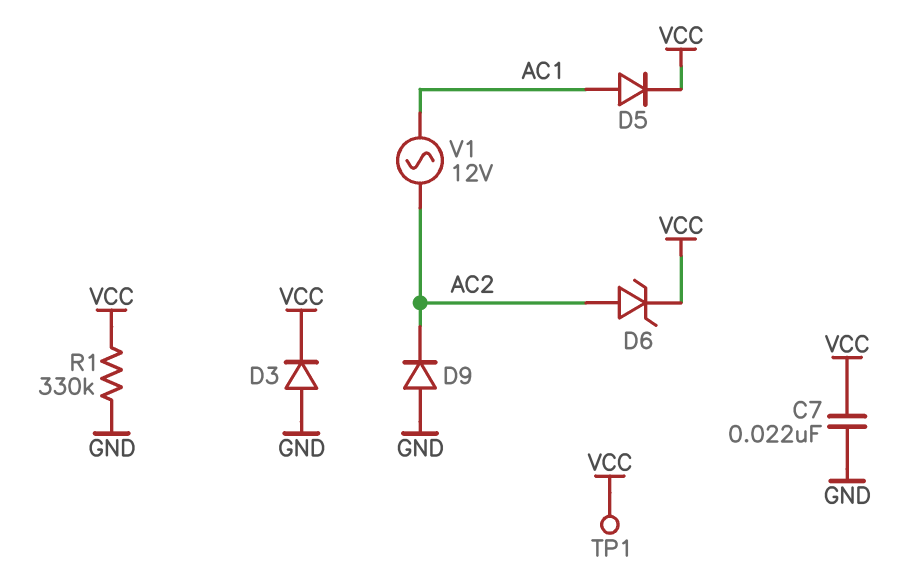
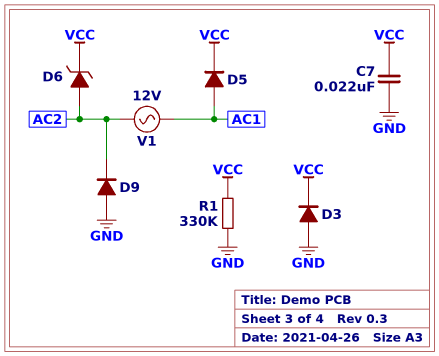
TP1: test point (VCC) -> none

